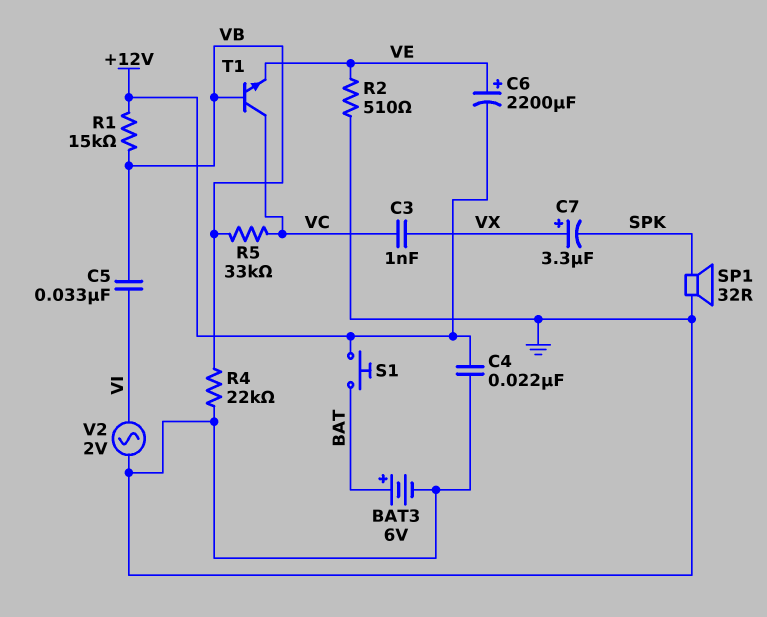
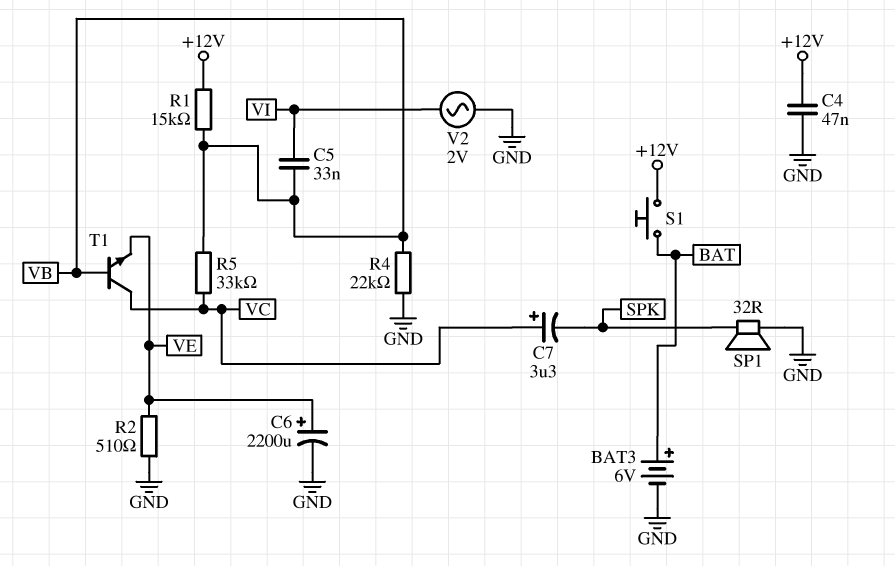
C3: 1nF (VC, VX) -> none
C4: 22nF (+12V, GND) -> 47nF (+12V, GND)
C6: 2200uF (plus VE, minus +12V) -> 2200uF (plus VE, minus GND)
C7: 3.3uF (plus VX, minus SPK) -> 3.3uF (plus VC, minus SPK)

